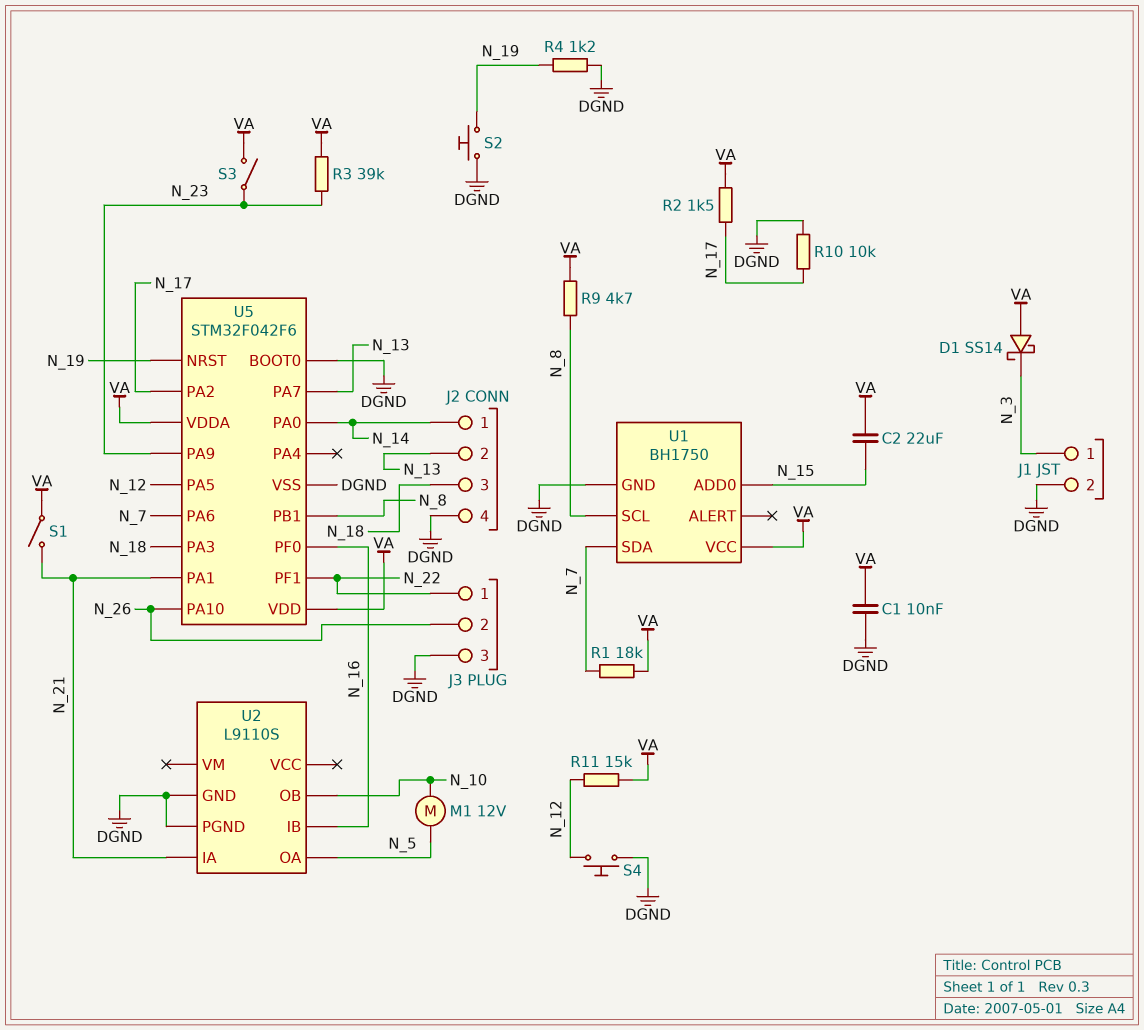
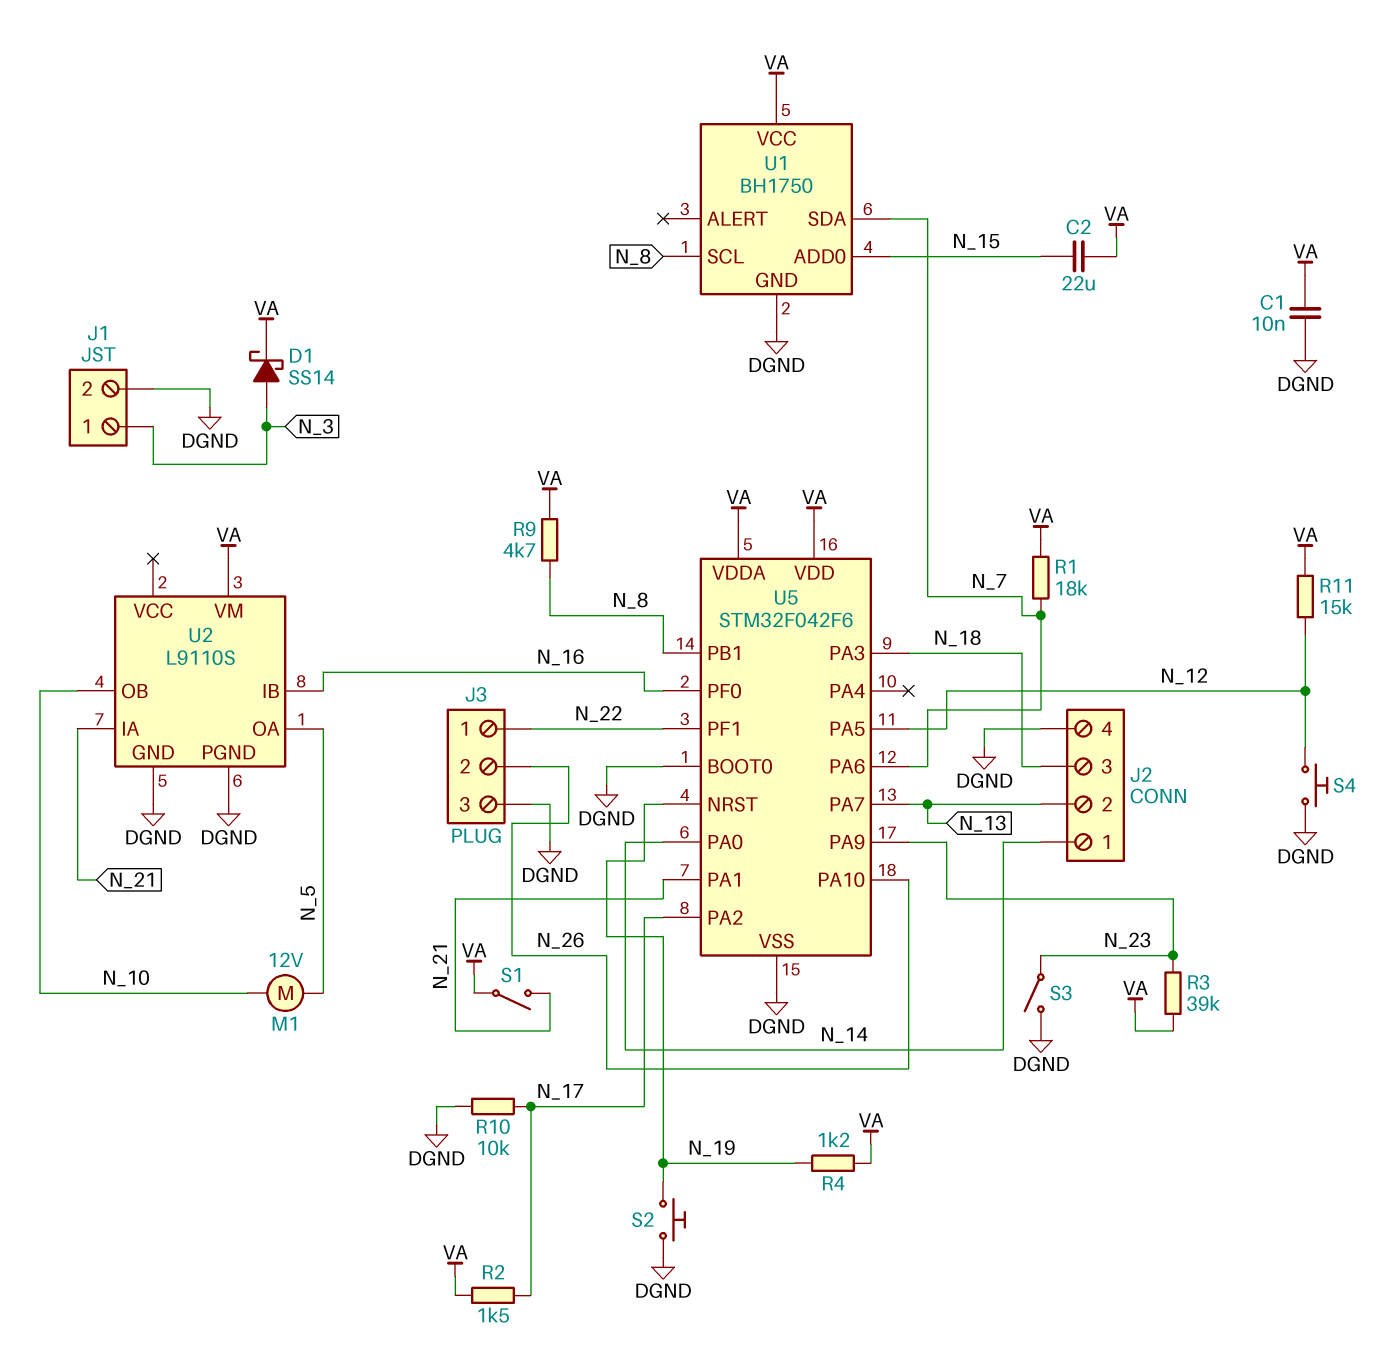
D1: schottky SS14 (A VA, K N_3) -> schottky SS14 (A N_3, K VA)
R4: 1.2k (DGND, N_19) -> 1.2k (N_19, VA)
S3: switch (N_23, VA) -> switch (DGND, N_23)
U2 pin VM: none -> VA

